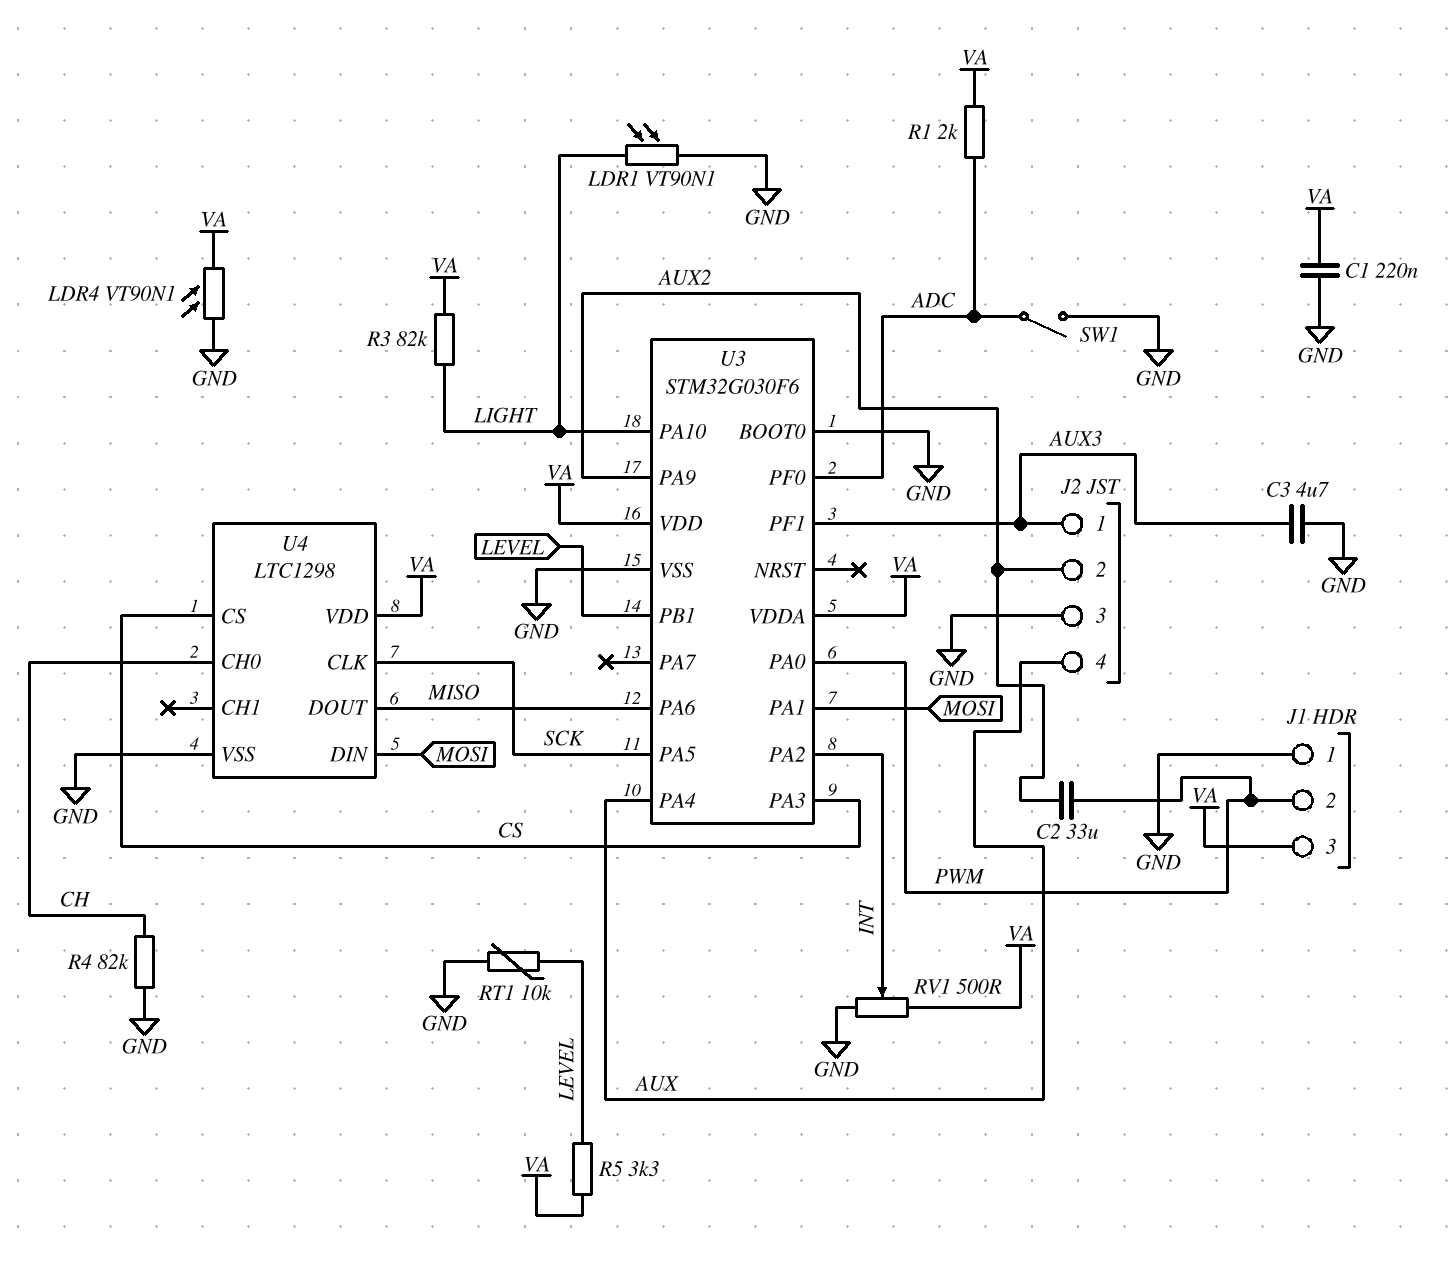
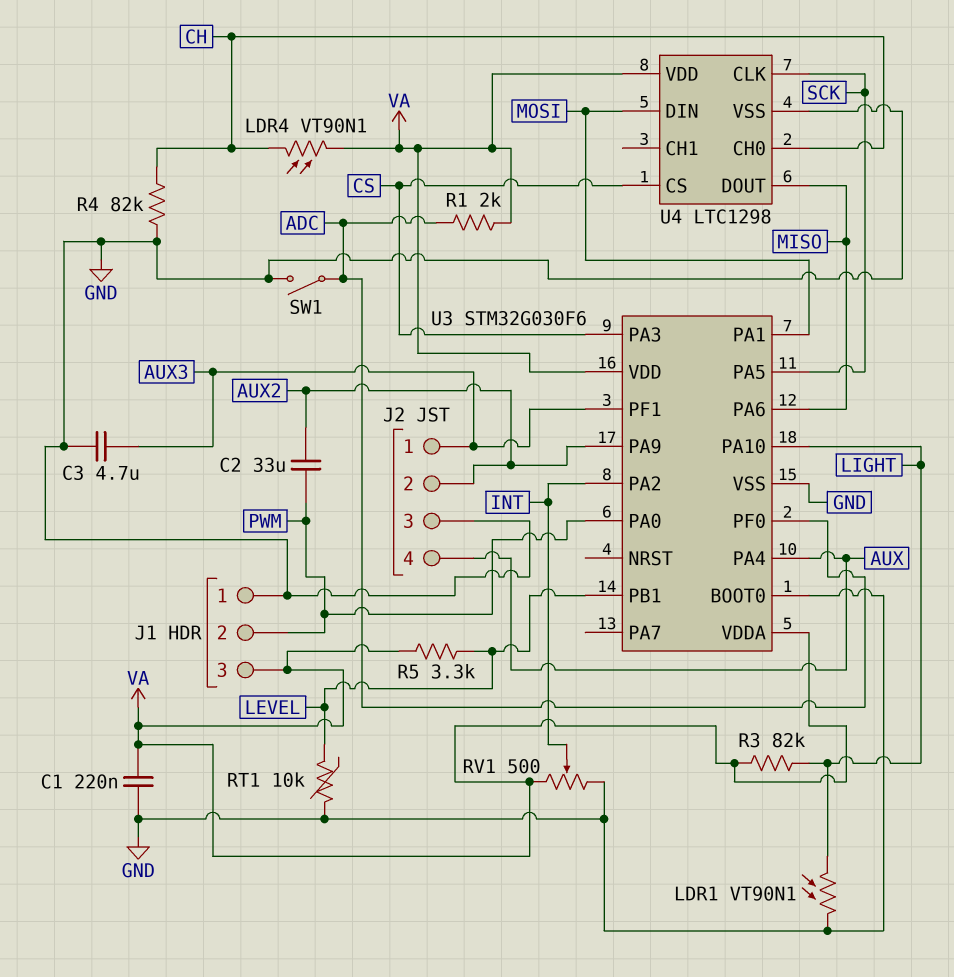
LDR4: VT90N1 (GND, VA) -> VT90N1 (CH, VA)

